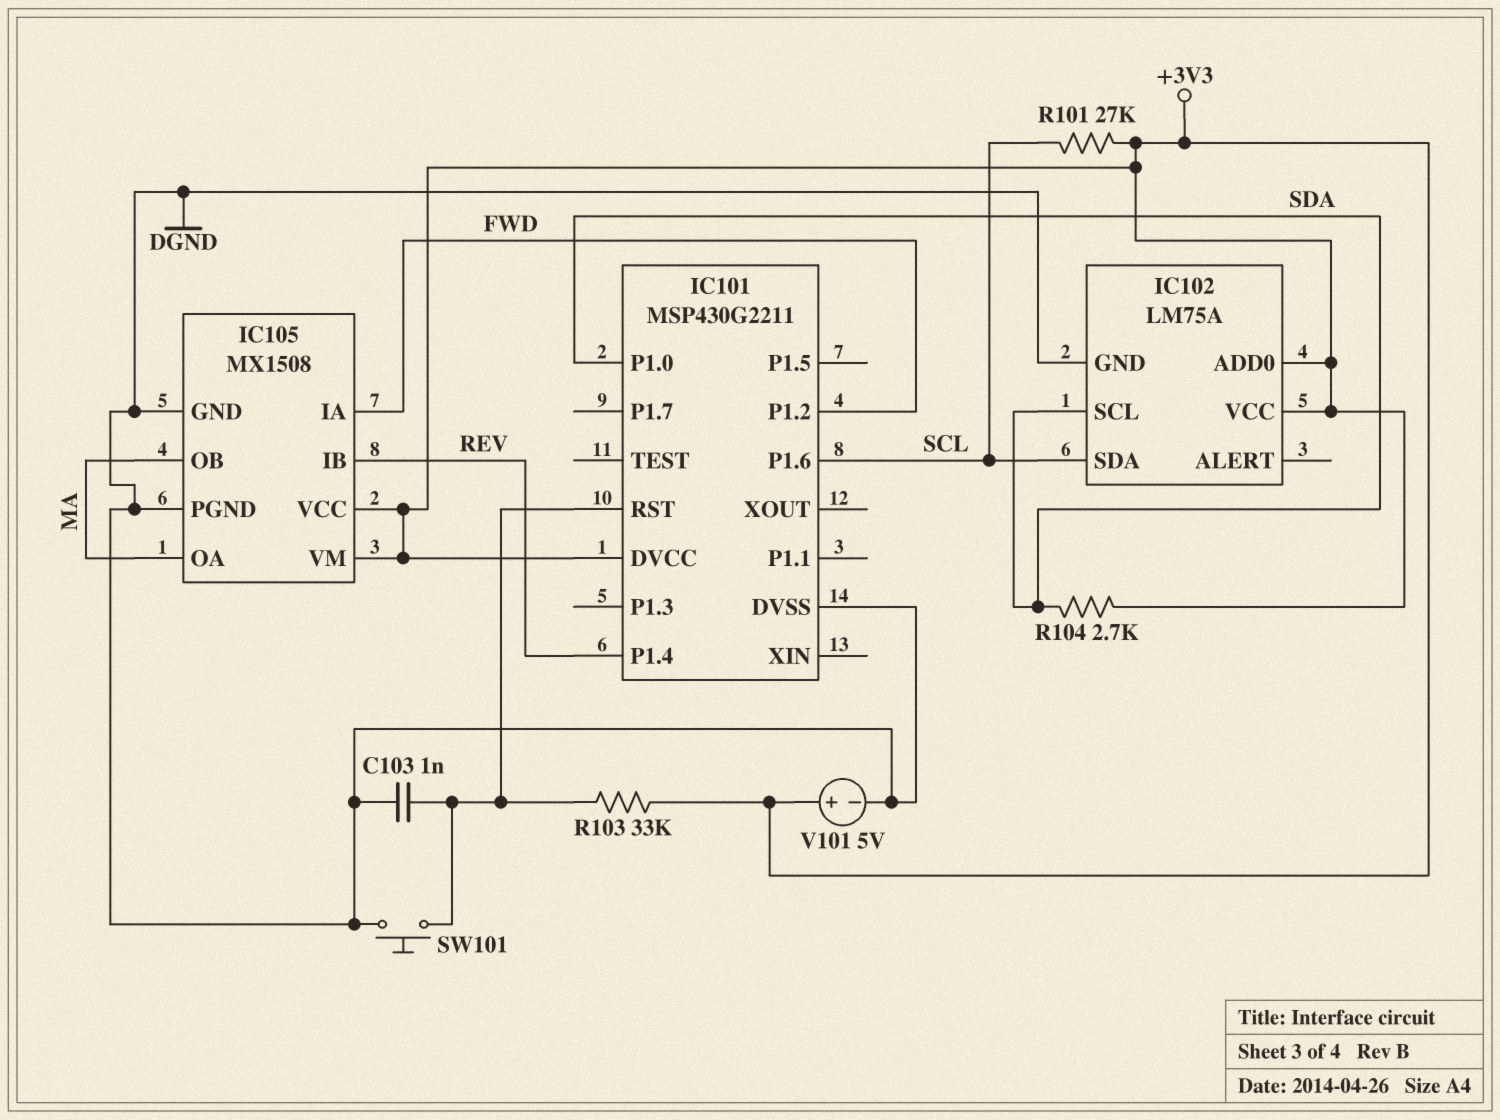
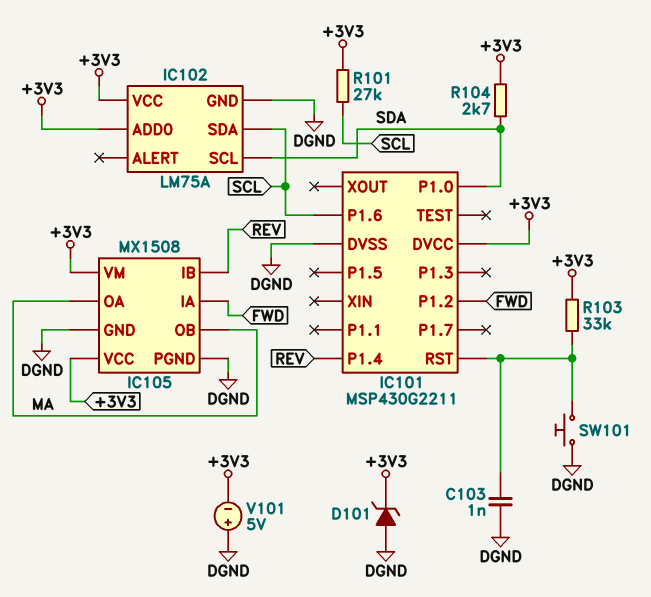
D101: none -> zener (A DGND, K +3V3)
V101: 5V (plus +3V3, minus DGND) -> 5V (plus DGND, minus +3V3)

